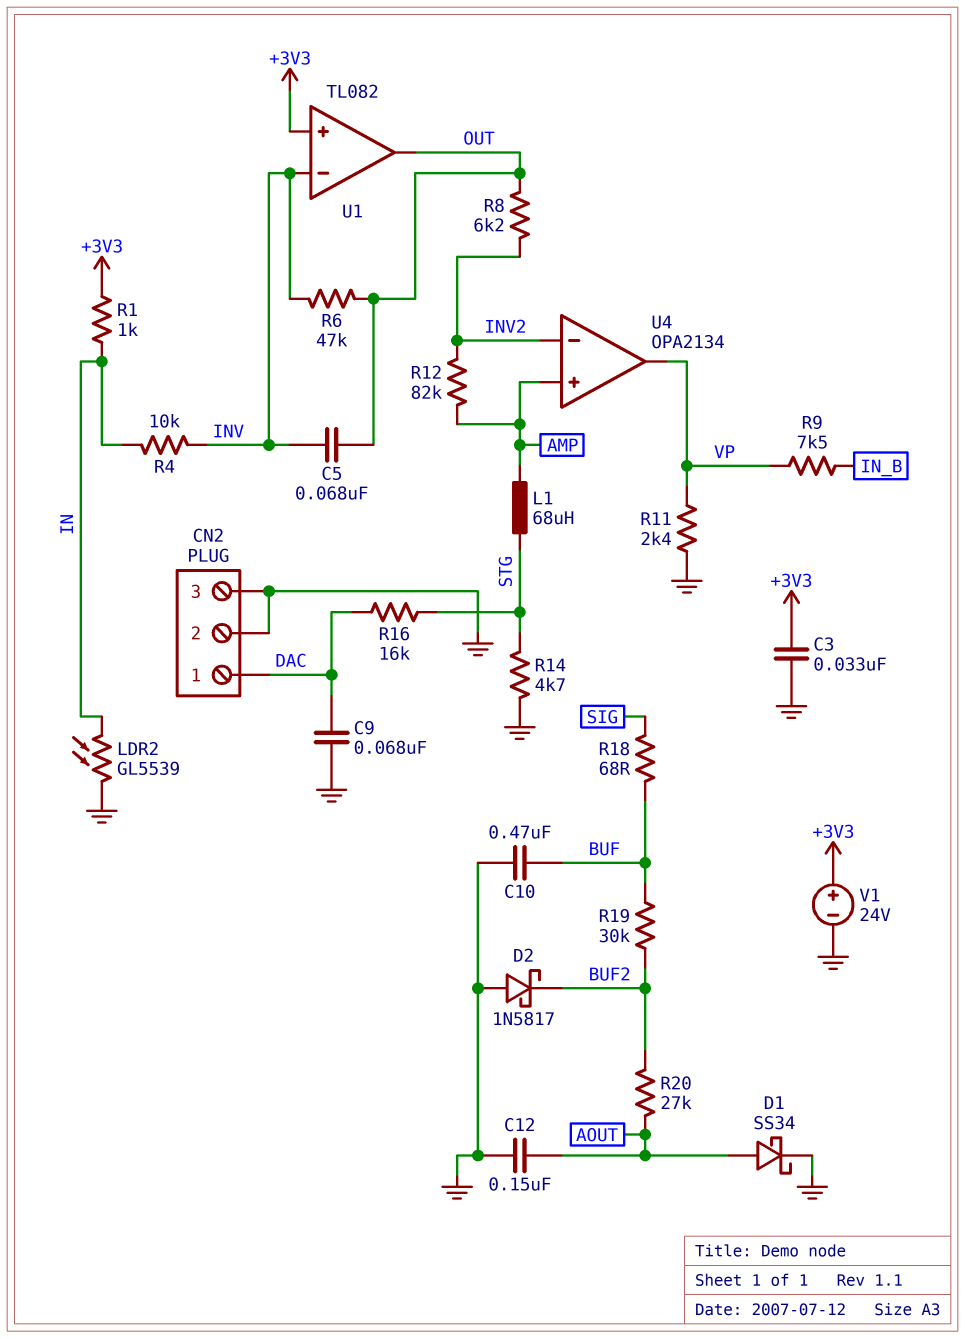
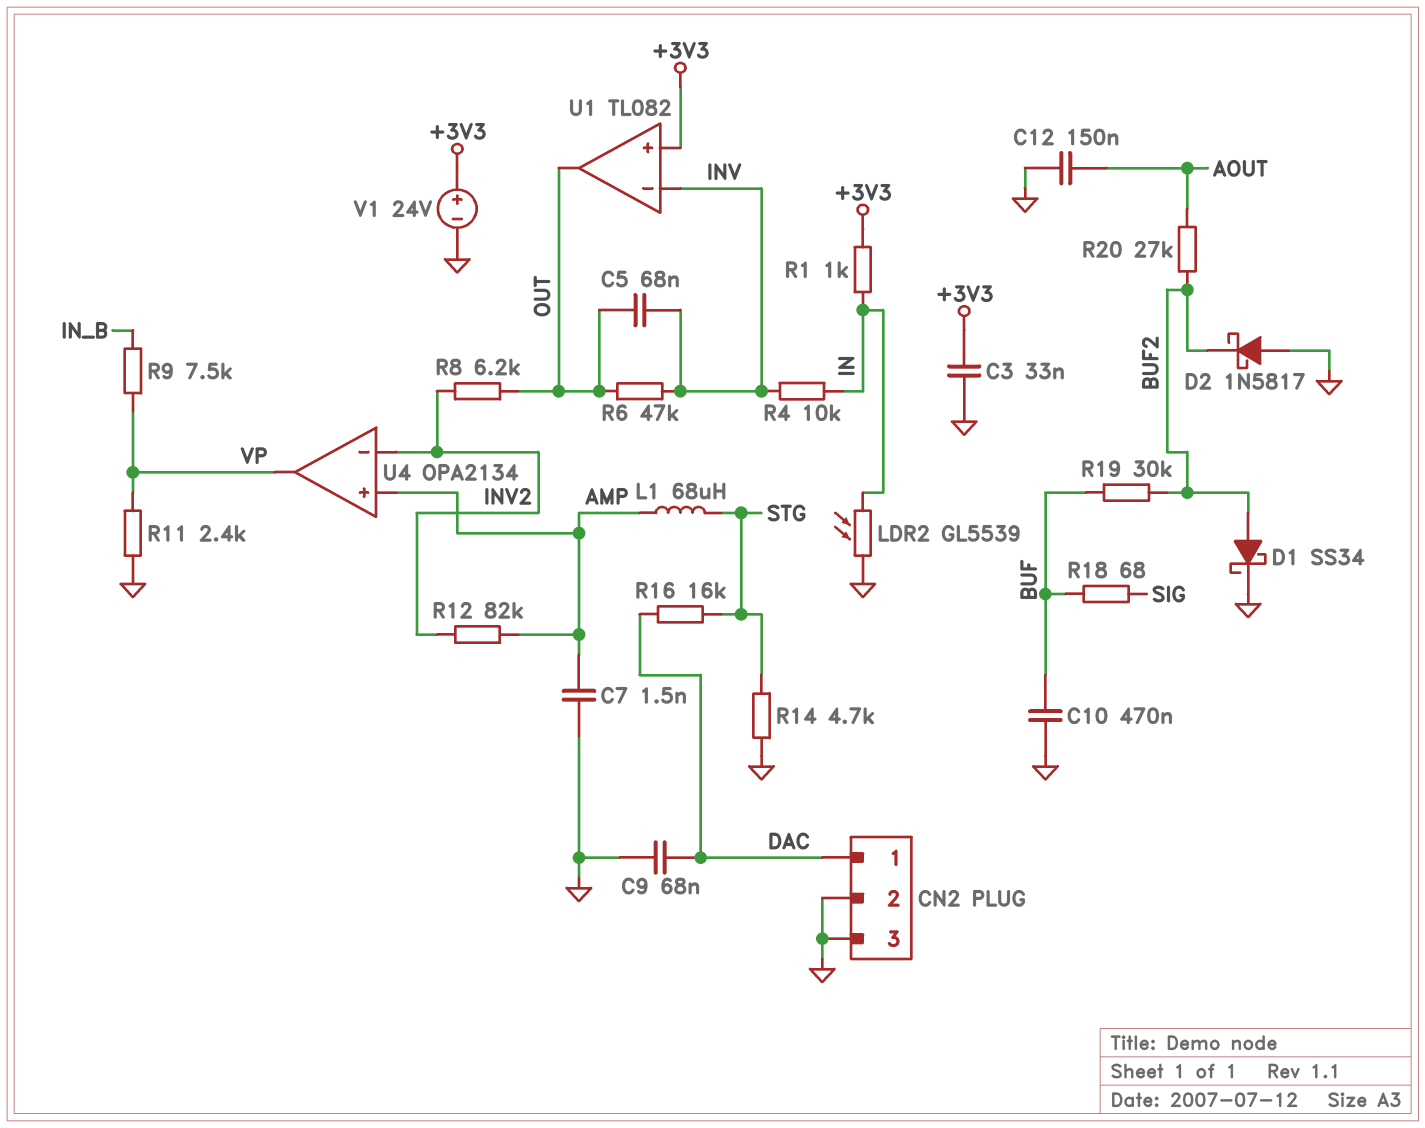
C7: none -> 1.5nF (AMP, GND)
D1: schottky SS34 (A AOUT, K GND) -> schottky SS34 (A BUF2, K GND)

